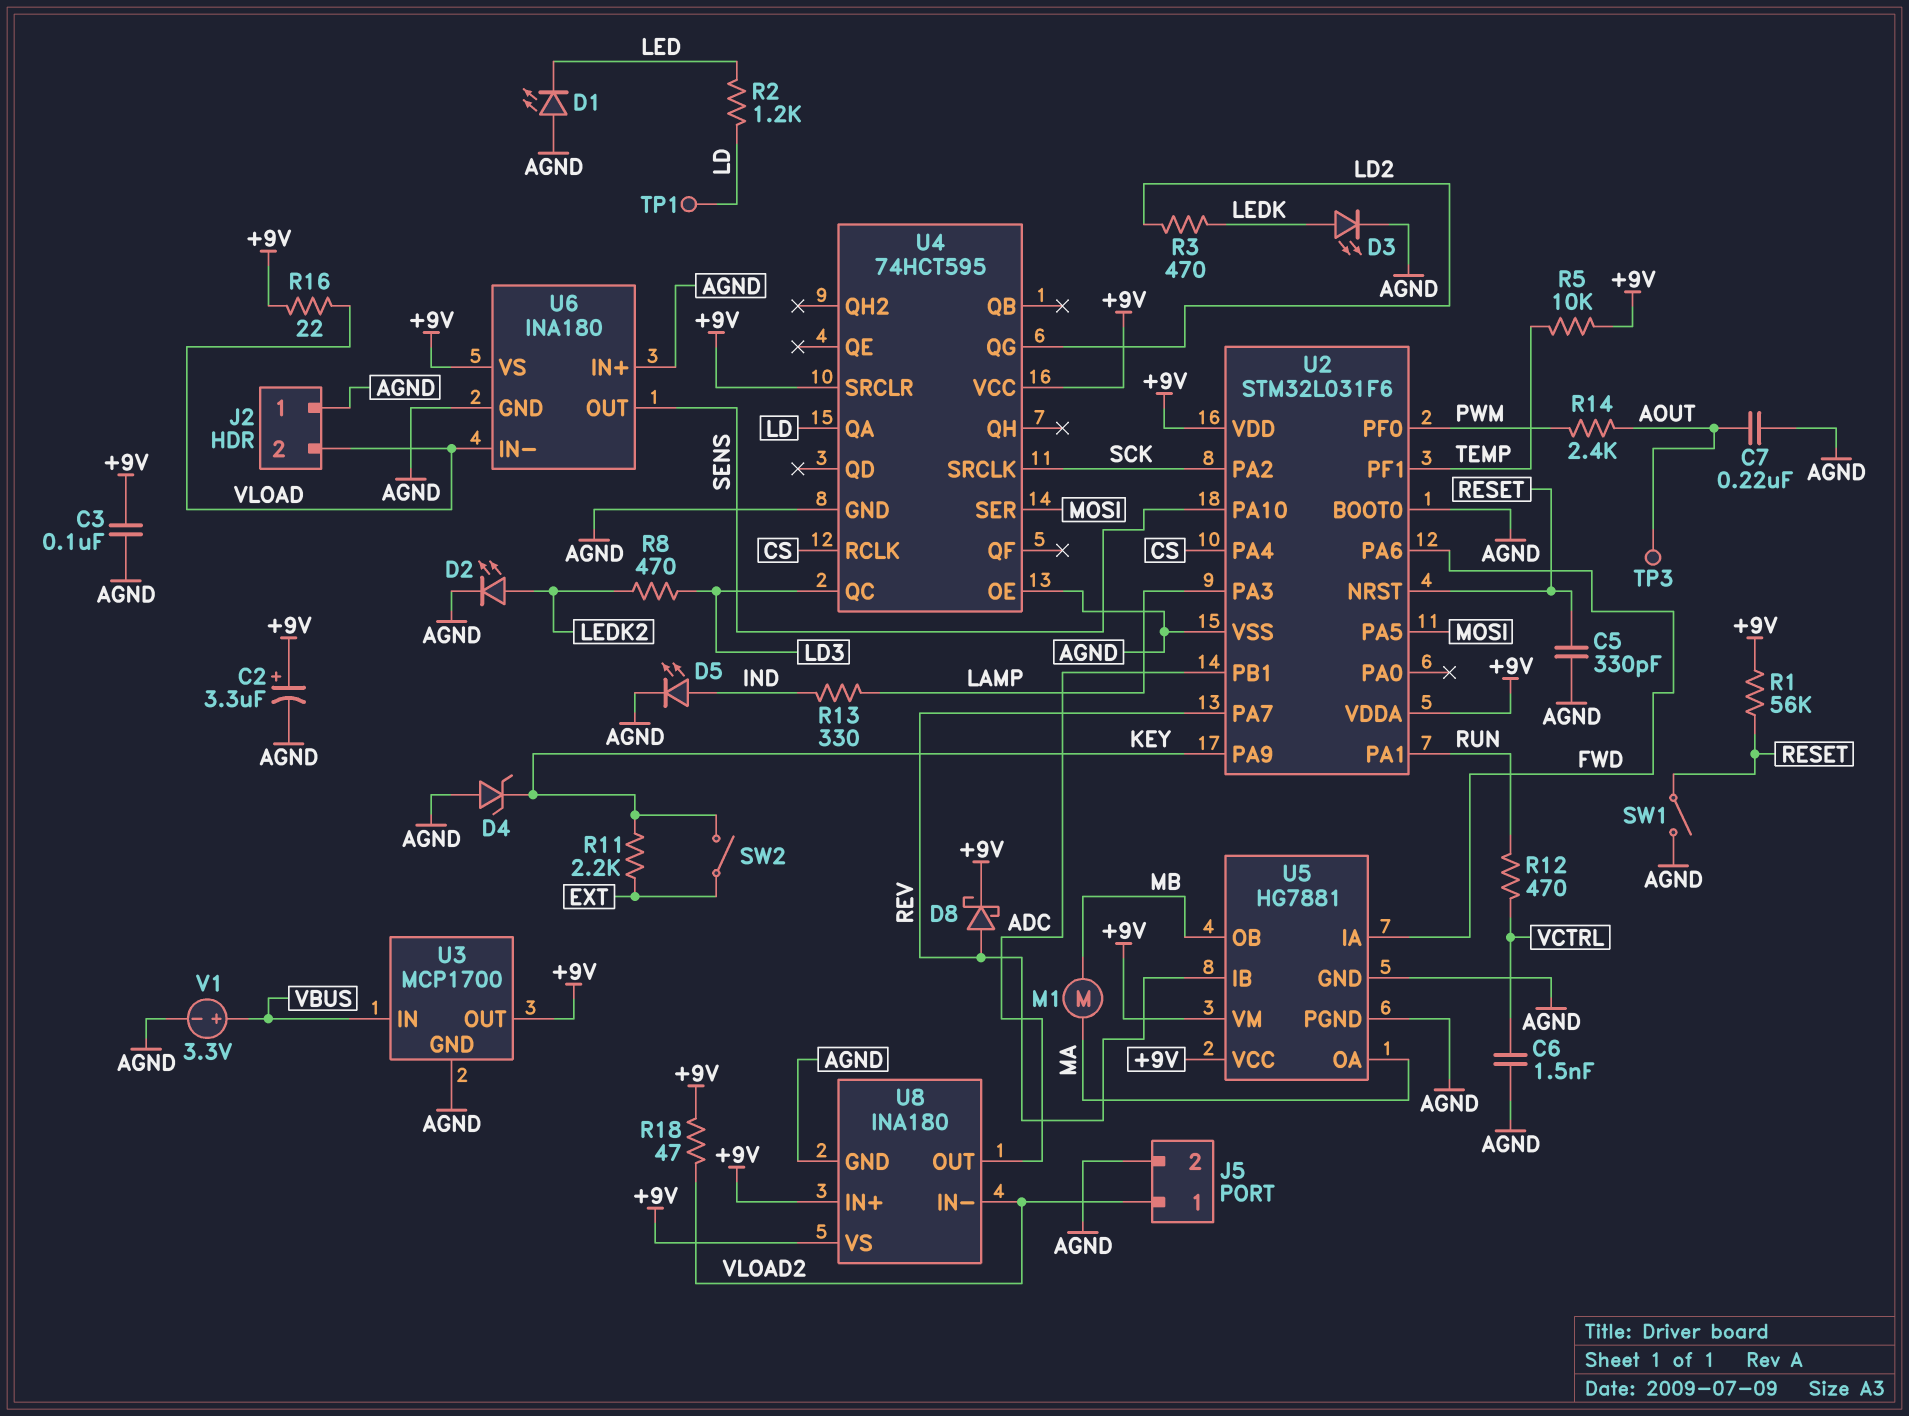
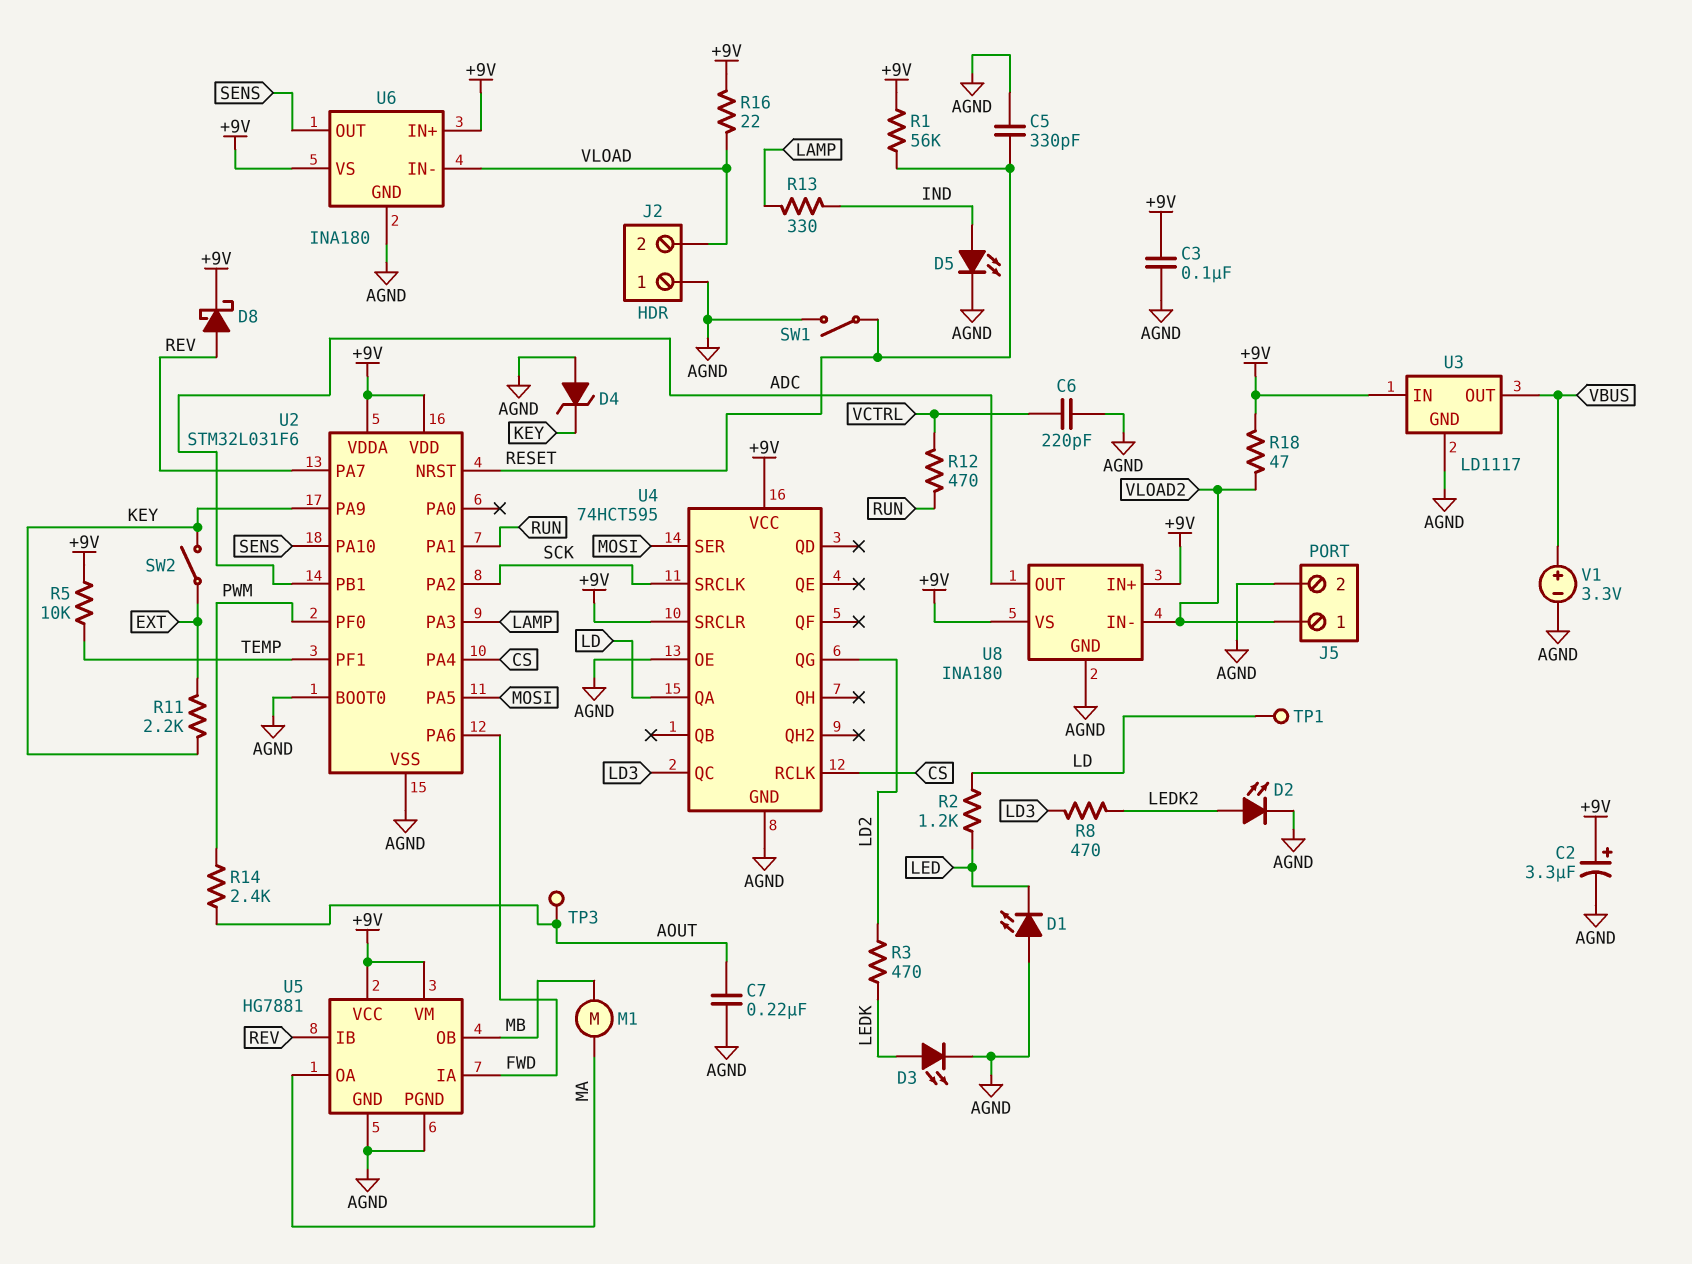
C6: 1.5nF (AGND, VCTRL) -> 220pF (AGND, VCTRL)
U3: MCP1700 -> LD1117
U3 pin IN: VBUS -> +9V
U3 pin OUT: +9V -> VBUS
U6 pin IN+: AGND -> +9V

